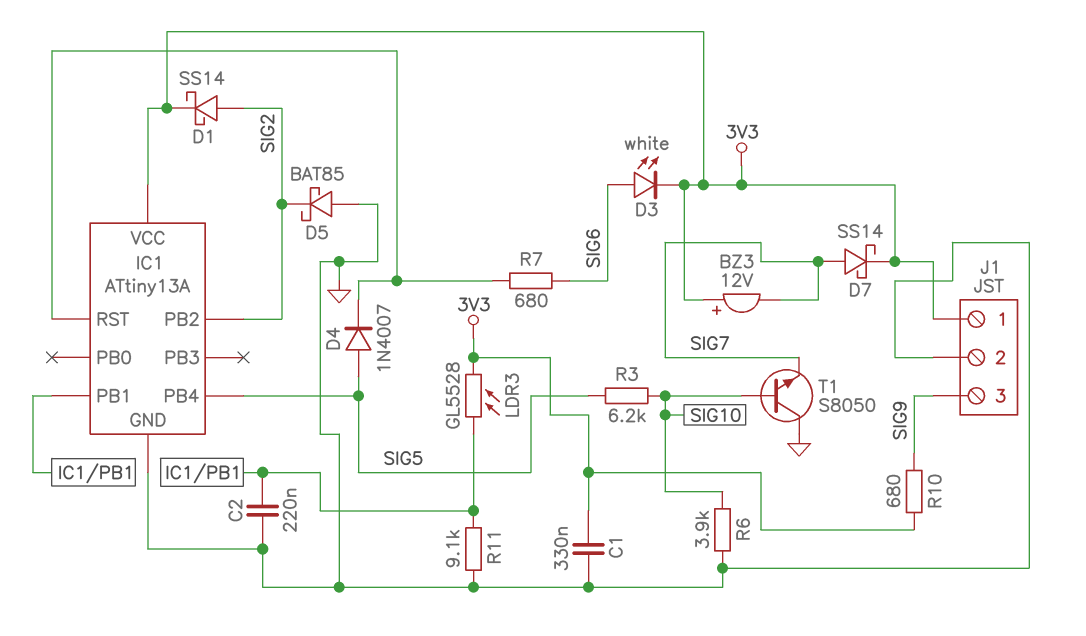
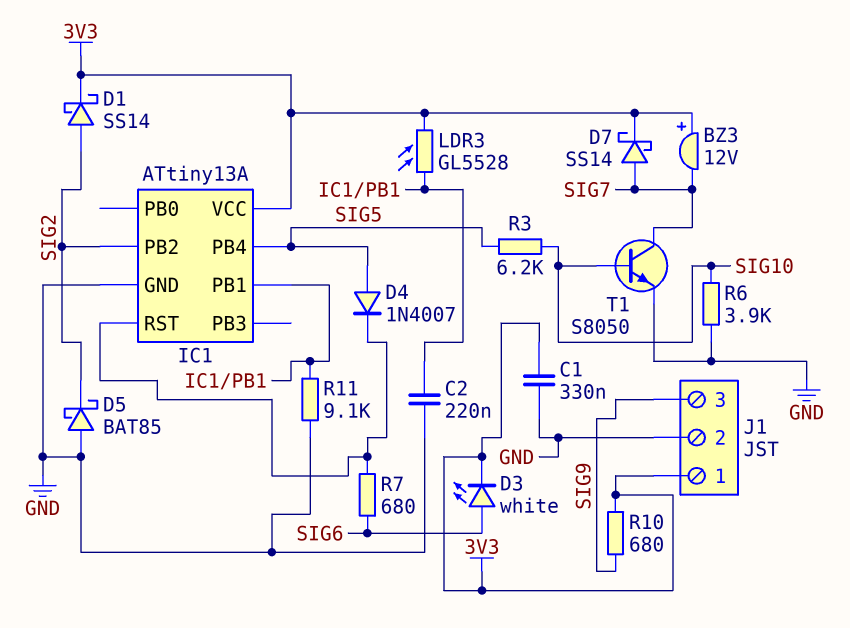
T1: NPN S8050 (B SIG10, C GND, E SIG7) -> NPN S8050 (B SIG10, C SIG7, E GND)

